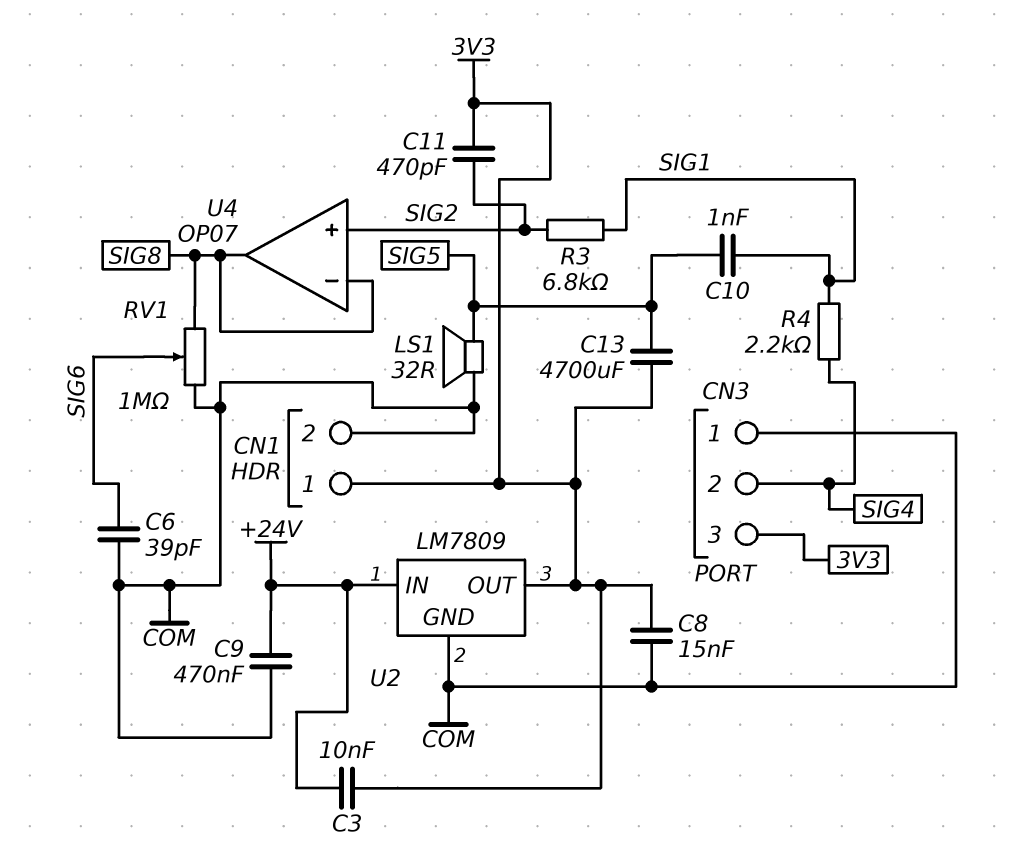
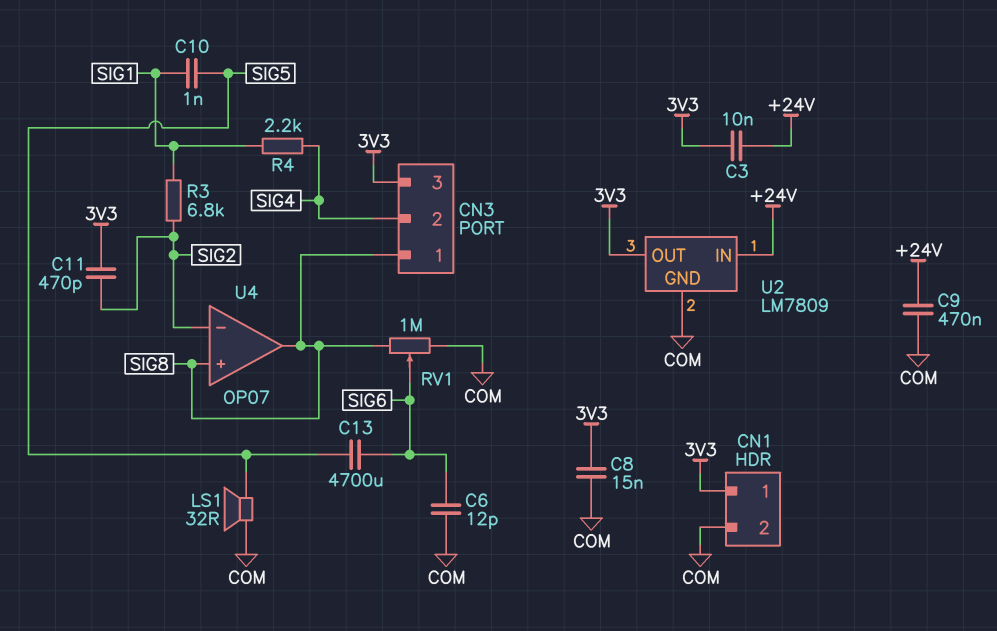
C6: 39pF (COM, SIG6) -> 12pF (COM, SIG6)
C13: 4700uF (3V3, SIG5) -> 4700uF (SIG5, SIG6)
CN3 pin 1: COM -> SIG8
U4 pin in+: SIG2 -> SIG8
U4 pin in-: SIG8 -> SIG2

